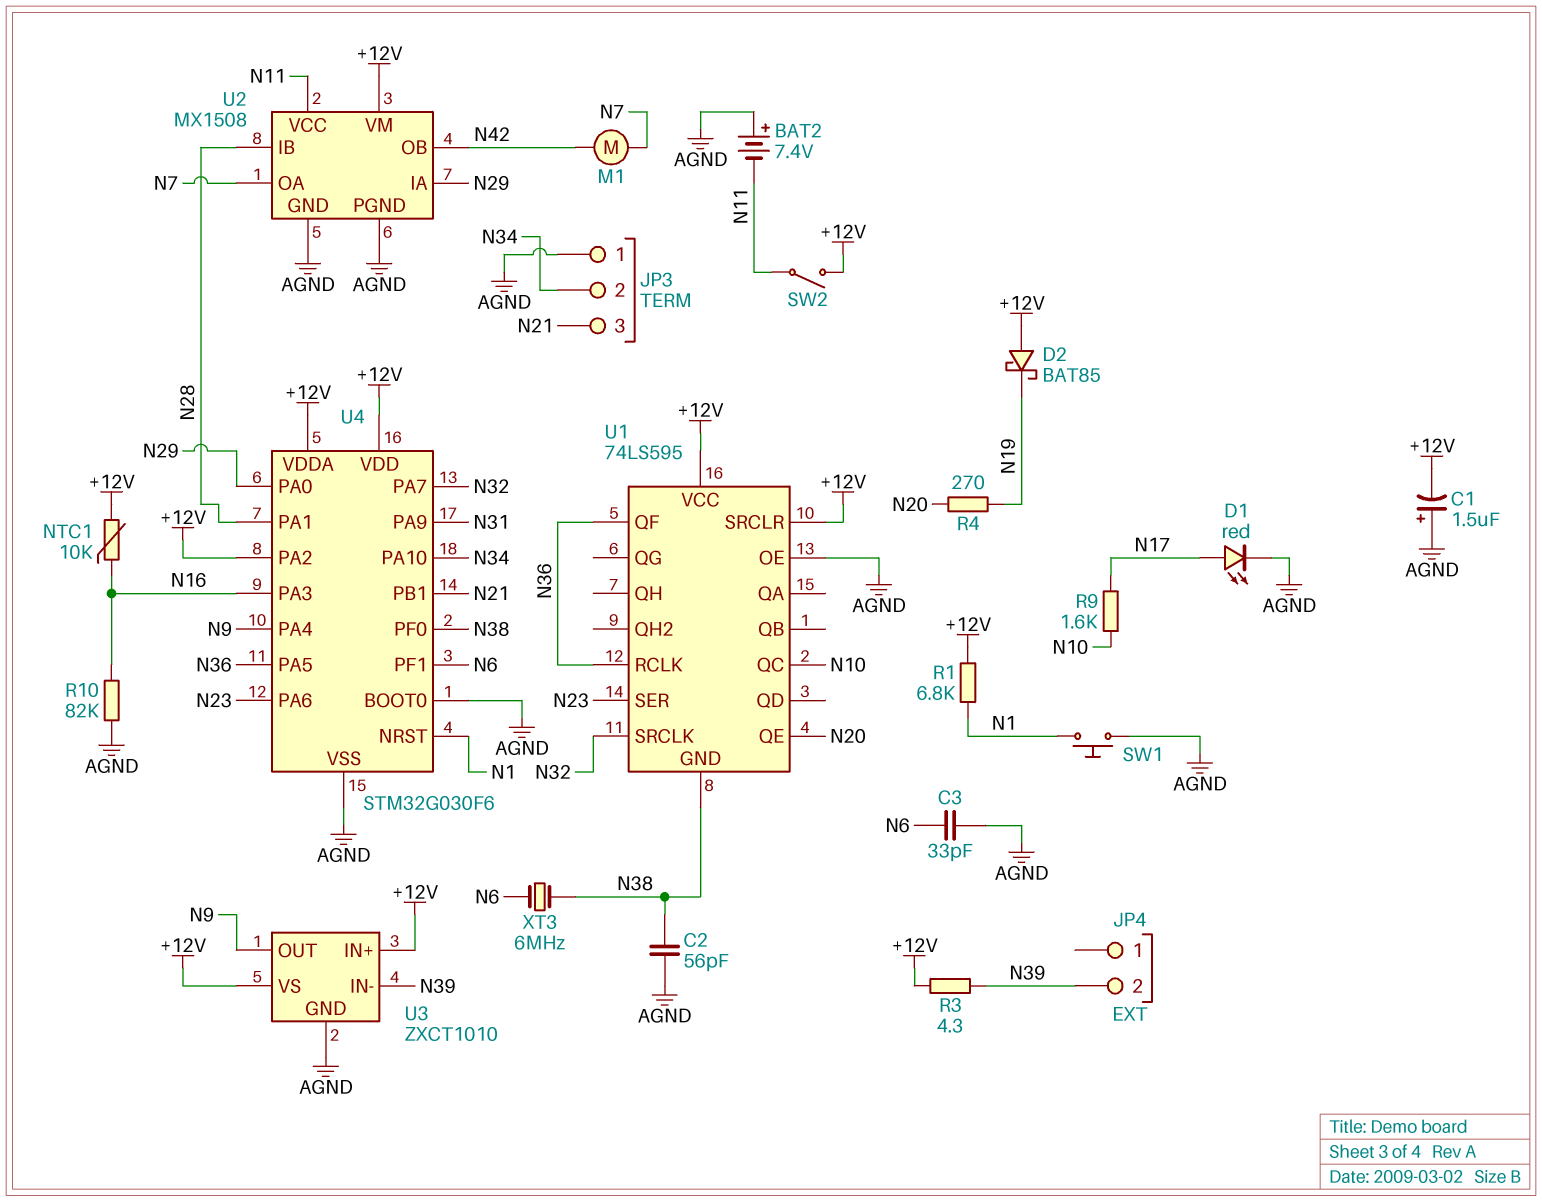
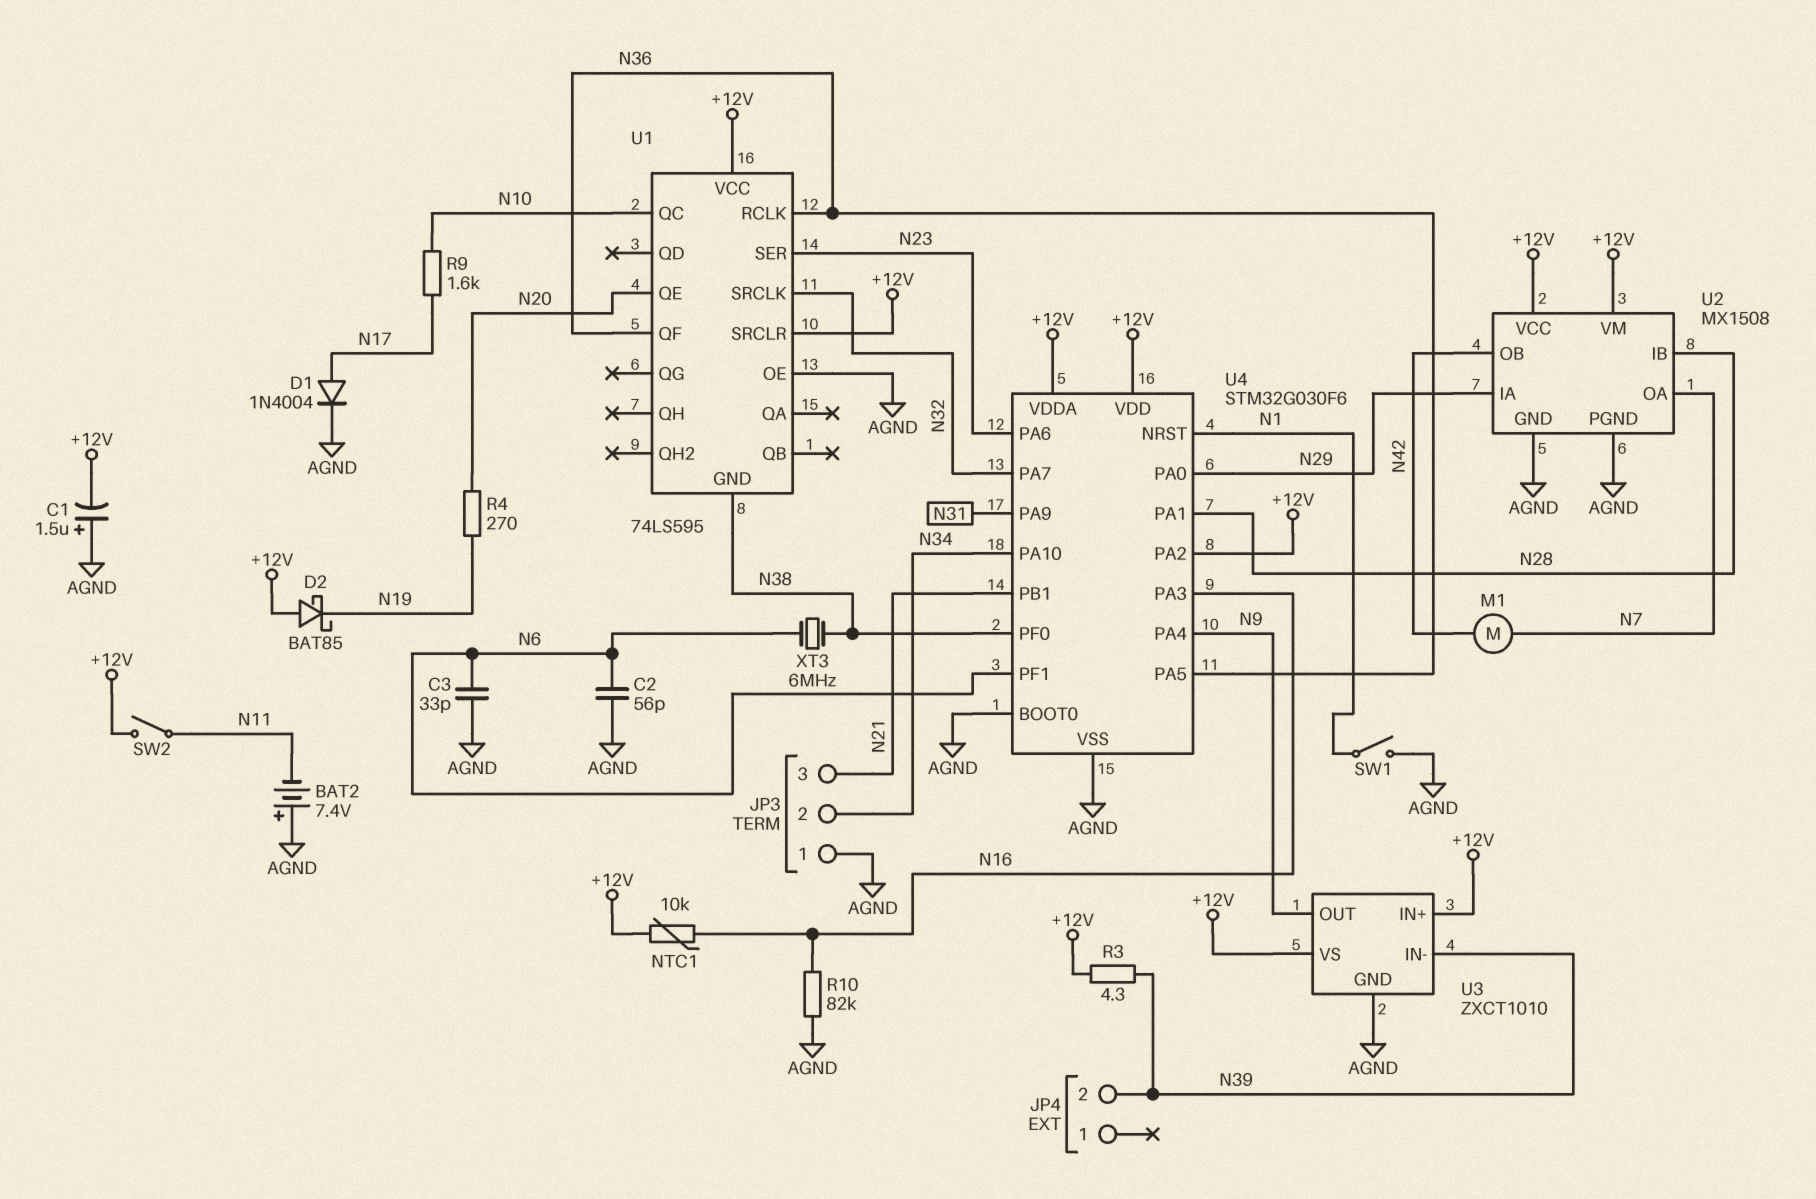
C2: 56pF (AGND, N38) -> 56pF (AGND, N6)
D1: LED red (A N17, K AGND) -> diode 1N4004 (A N17, K AGND)
R1: 6.8k (+12V, N1) -> none
SW1: button (AGND, N1) -> switch (AGND, N1)
U2 pin VCC: N11 -> +12V

